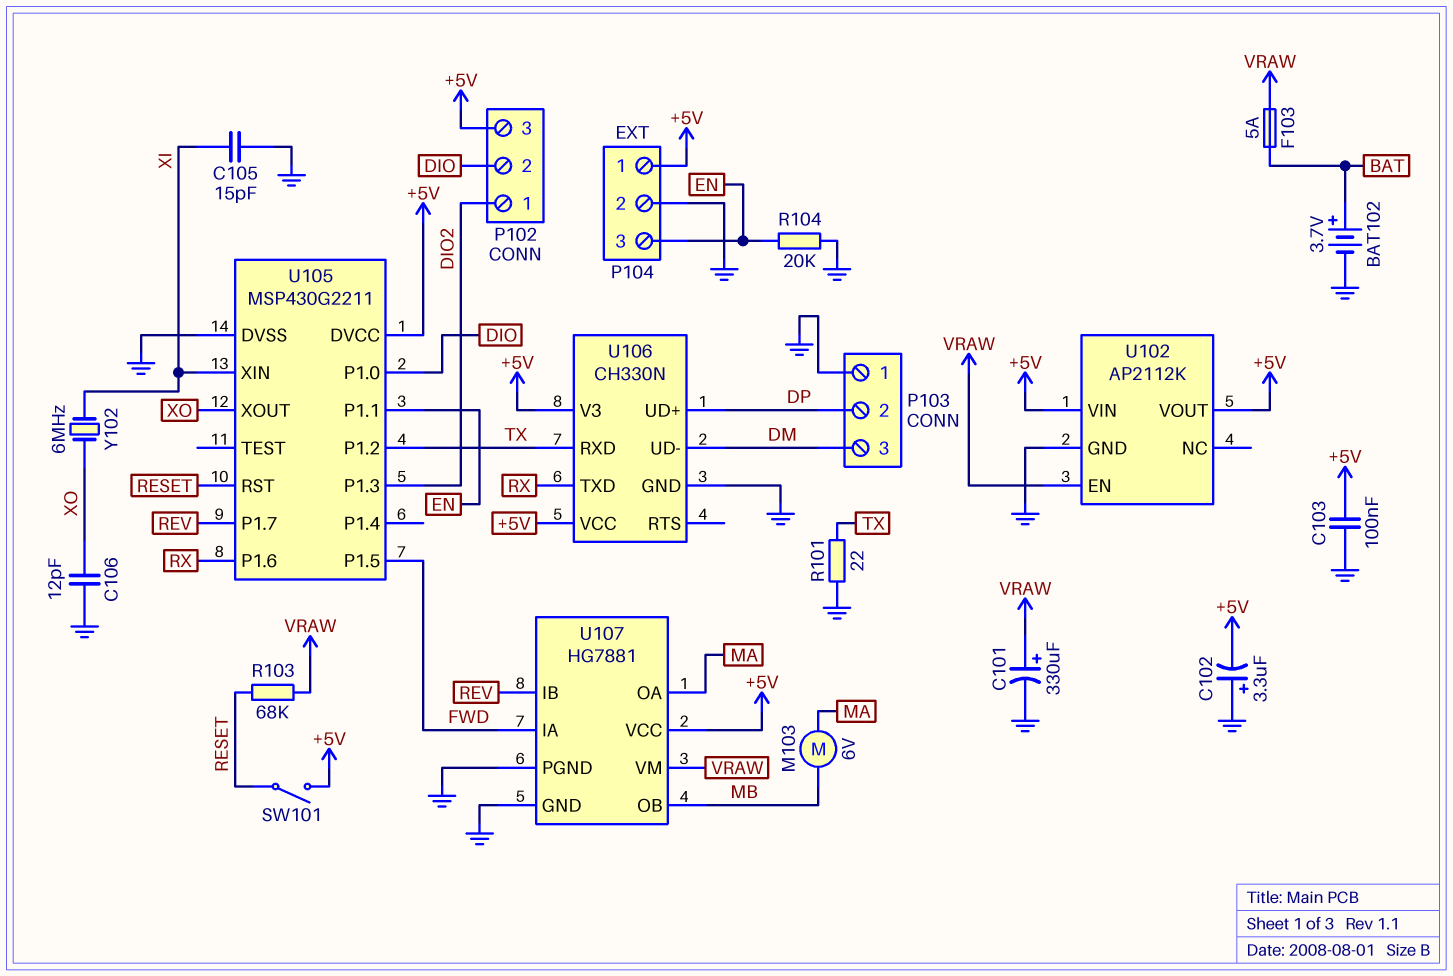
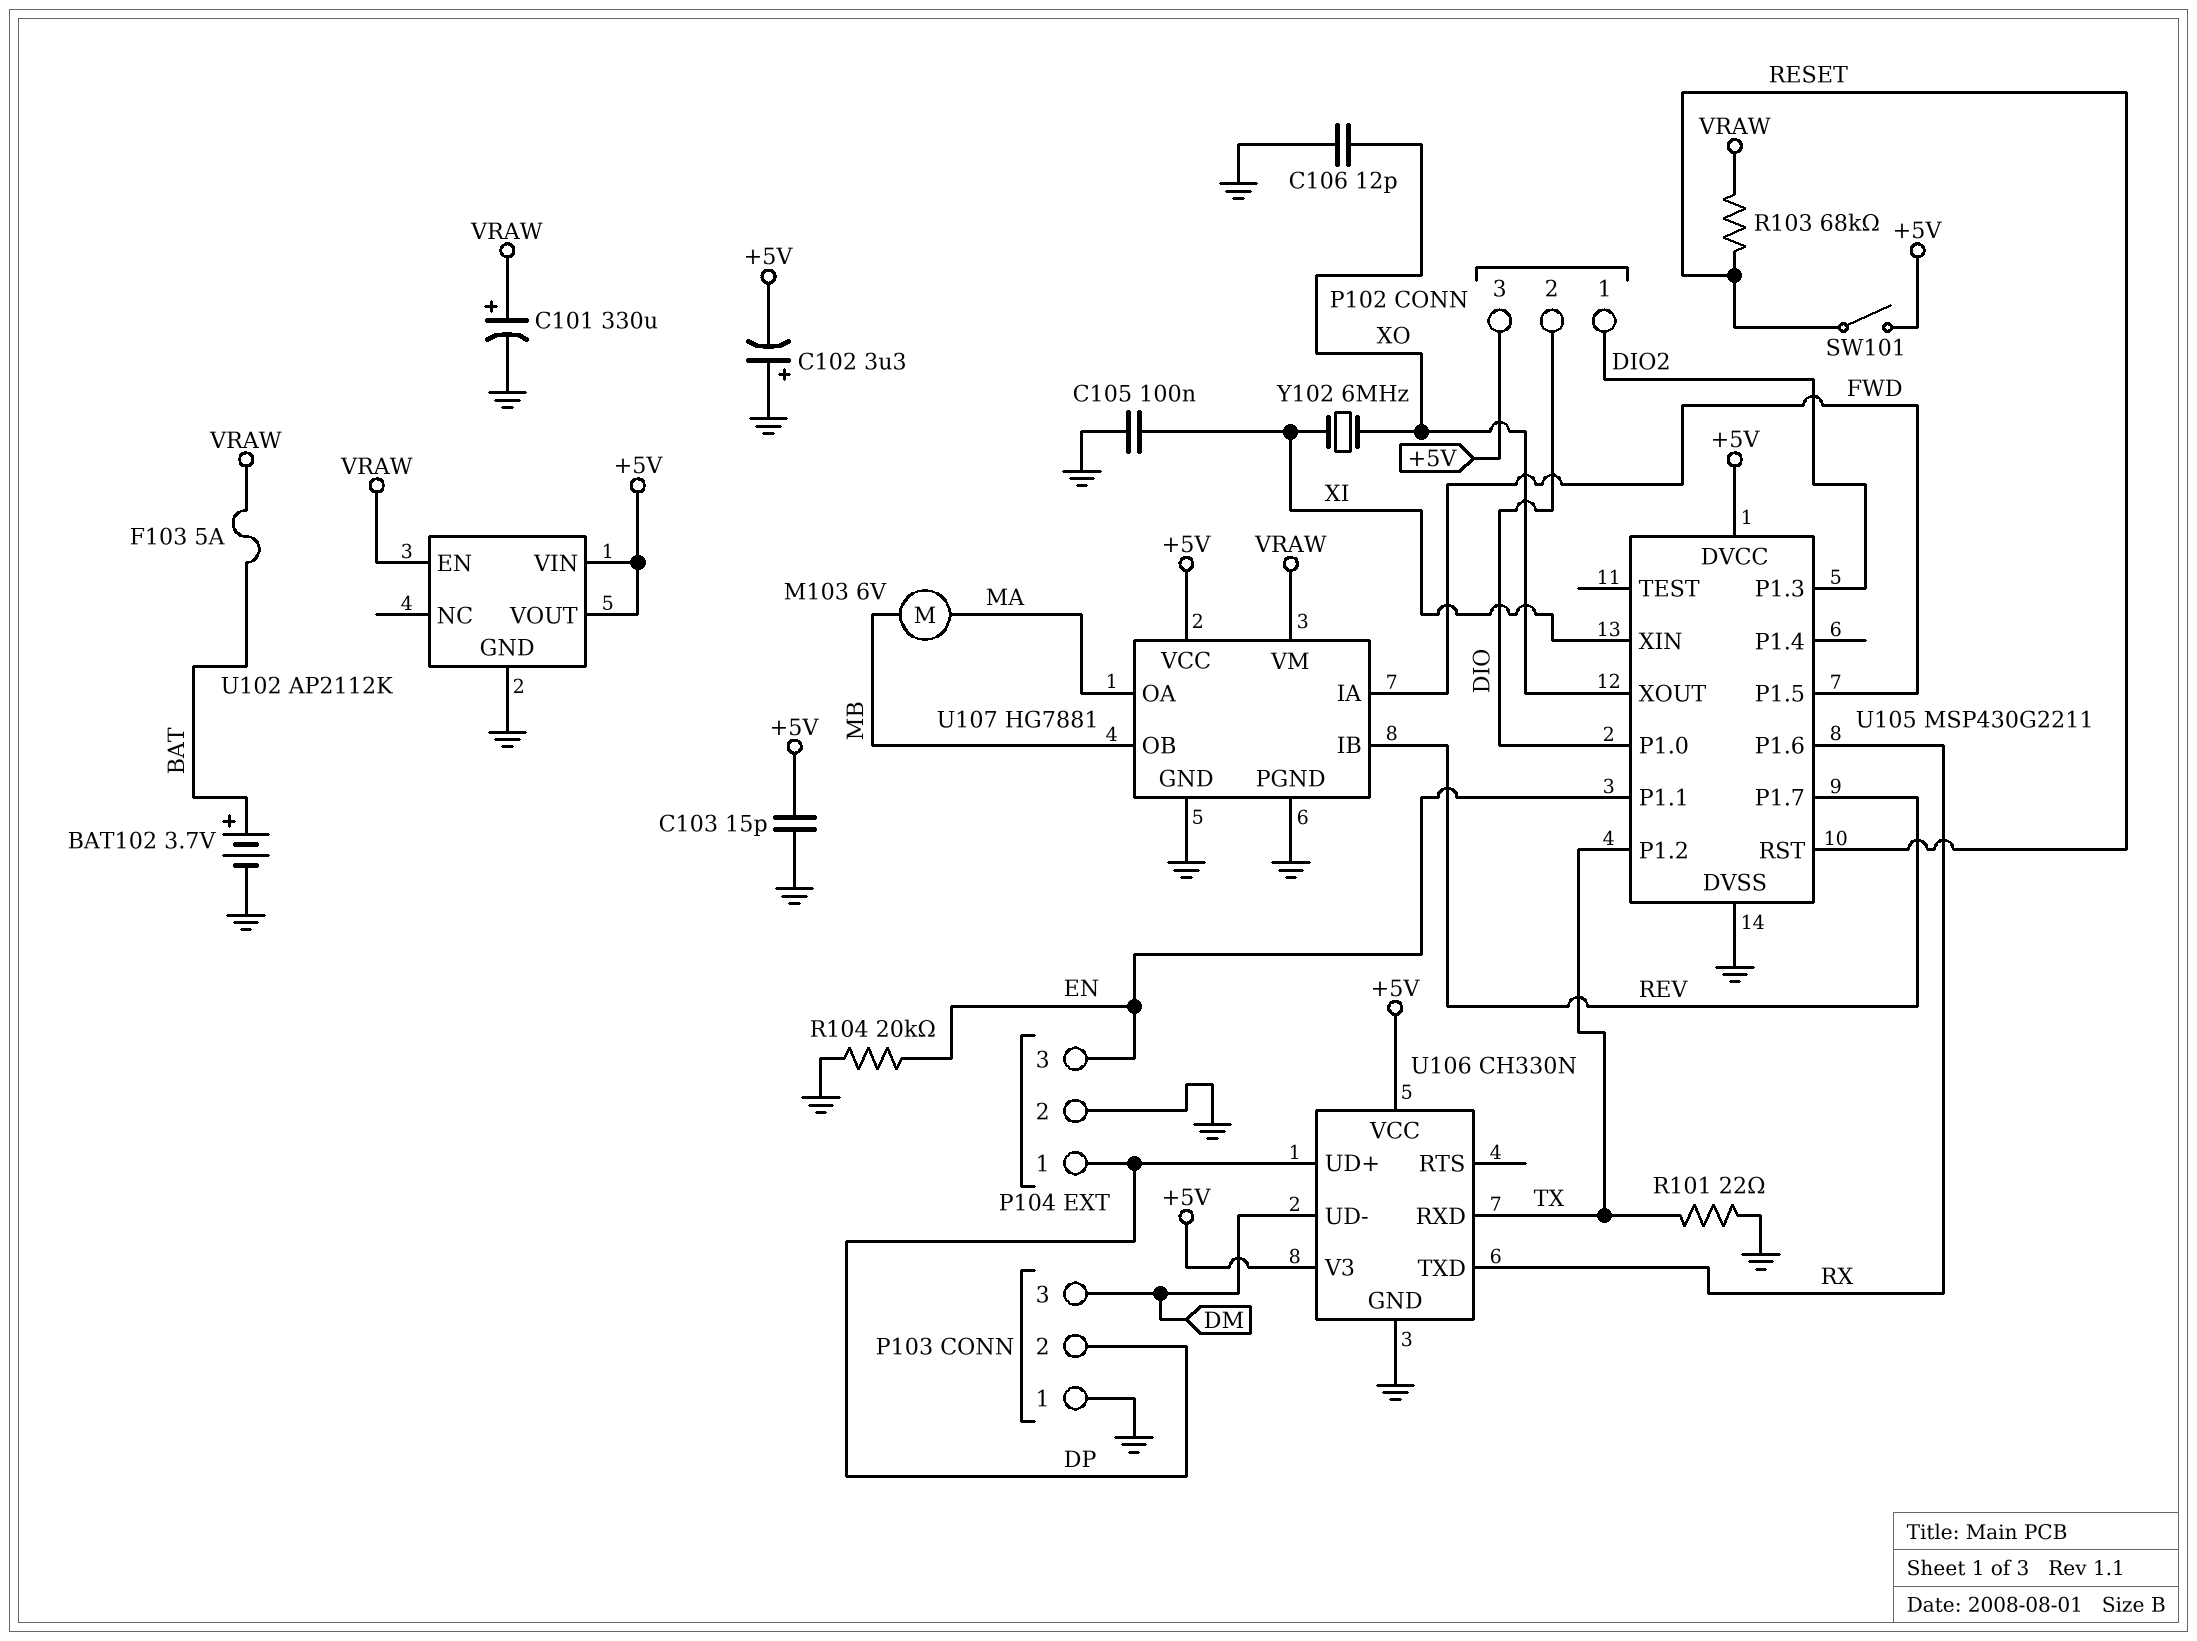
C103: 100nF (+5V, GND) -> 15pF (+5V, GND)
C105: 15pF (GND, XI) -> 100nF (GND, XI)
P104 pin 1: +5V -> DP

